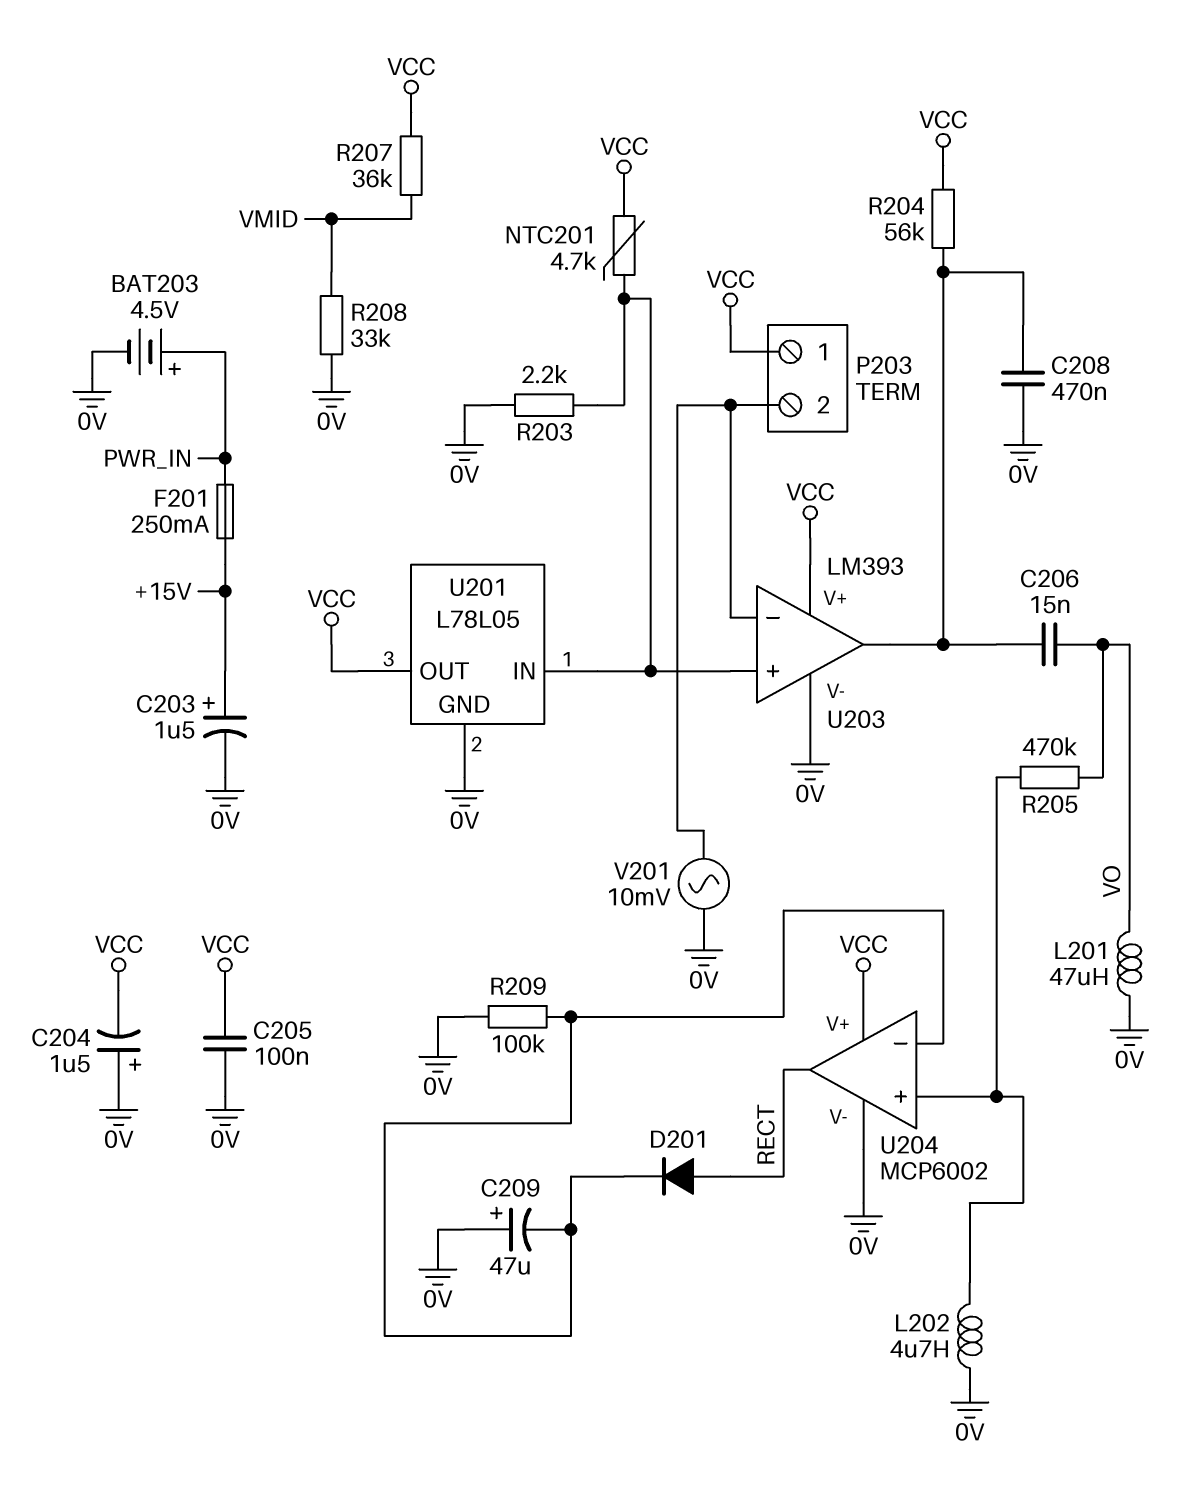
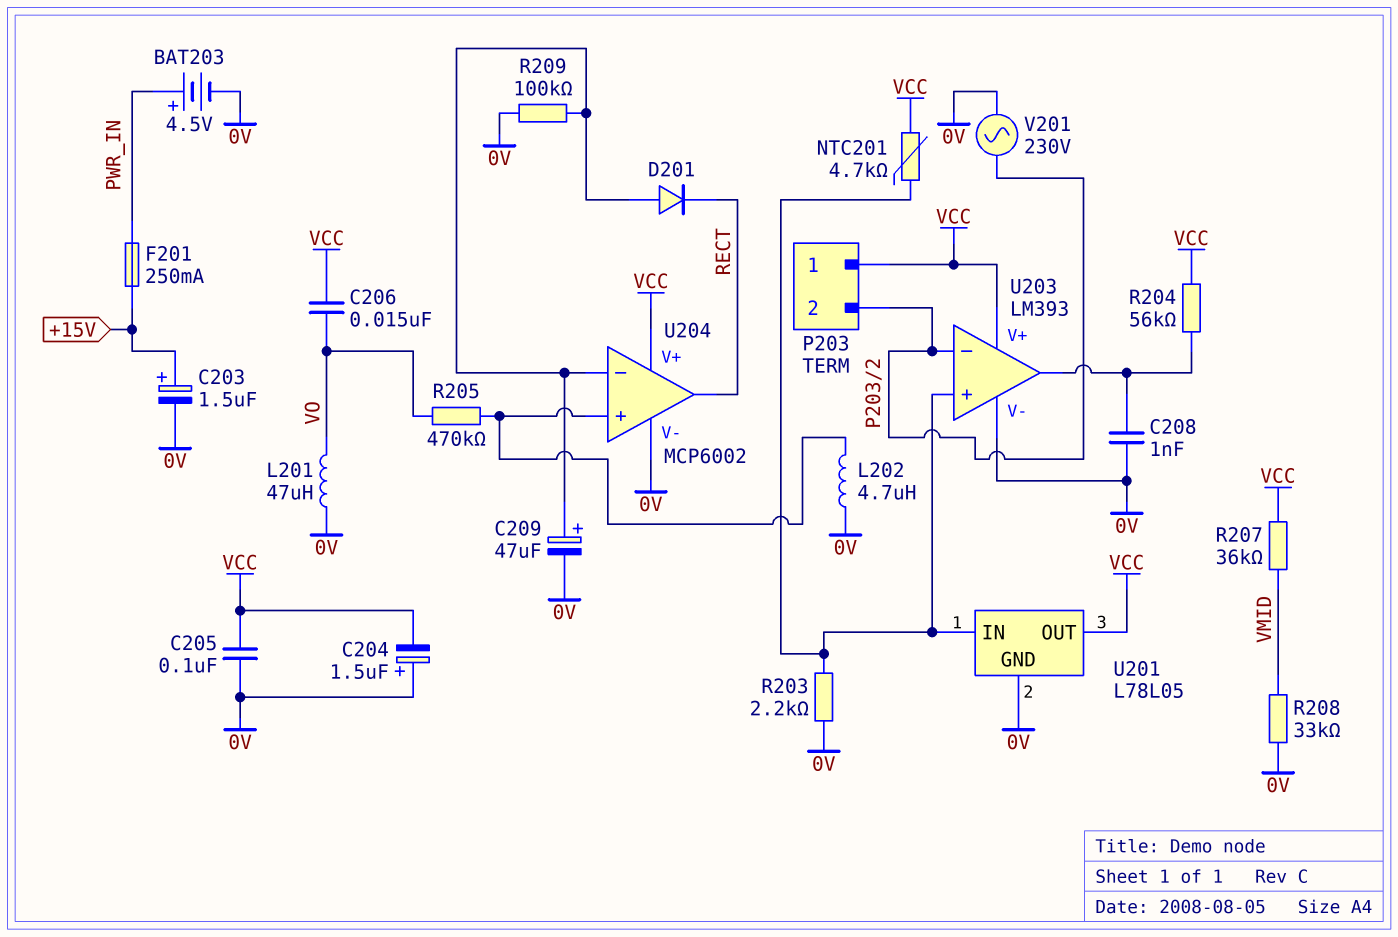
C206: 15nF (U203/out, VO) -> 15nF (VCC, VO)
C208: 470nF (0V, U203/out) -> 1nF (0V, U203/out)
C209: 47uF (plus 0V, minus U204/in-) -> 47uF (plus U204/in-, minus 0V)
D201: diode (A RECT, K U204/in-) -> diode (A U204/in-, K RECT)
V201: AC 10mV (0V, P203/2) -> AC 230V (0V, P203/2)

